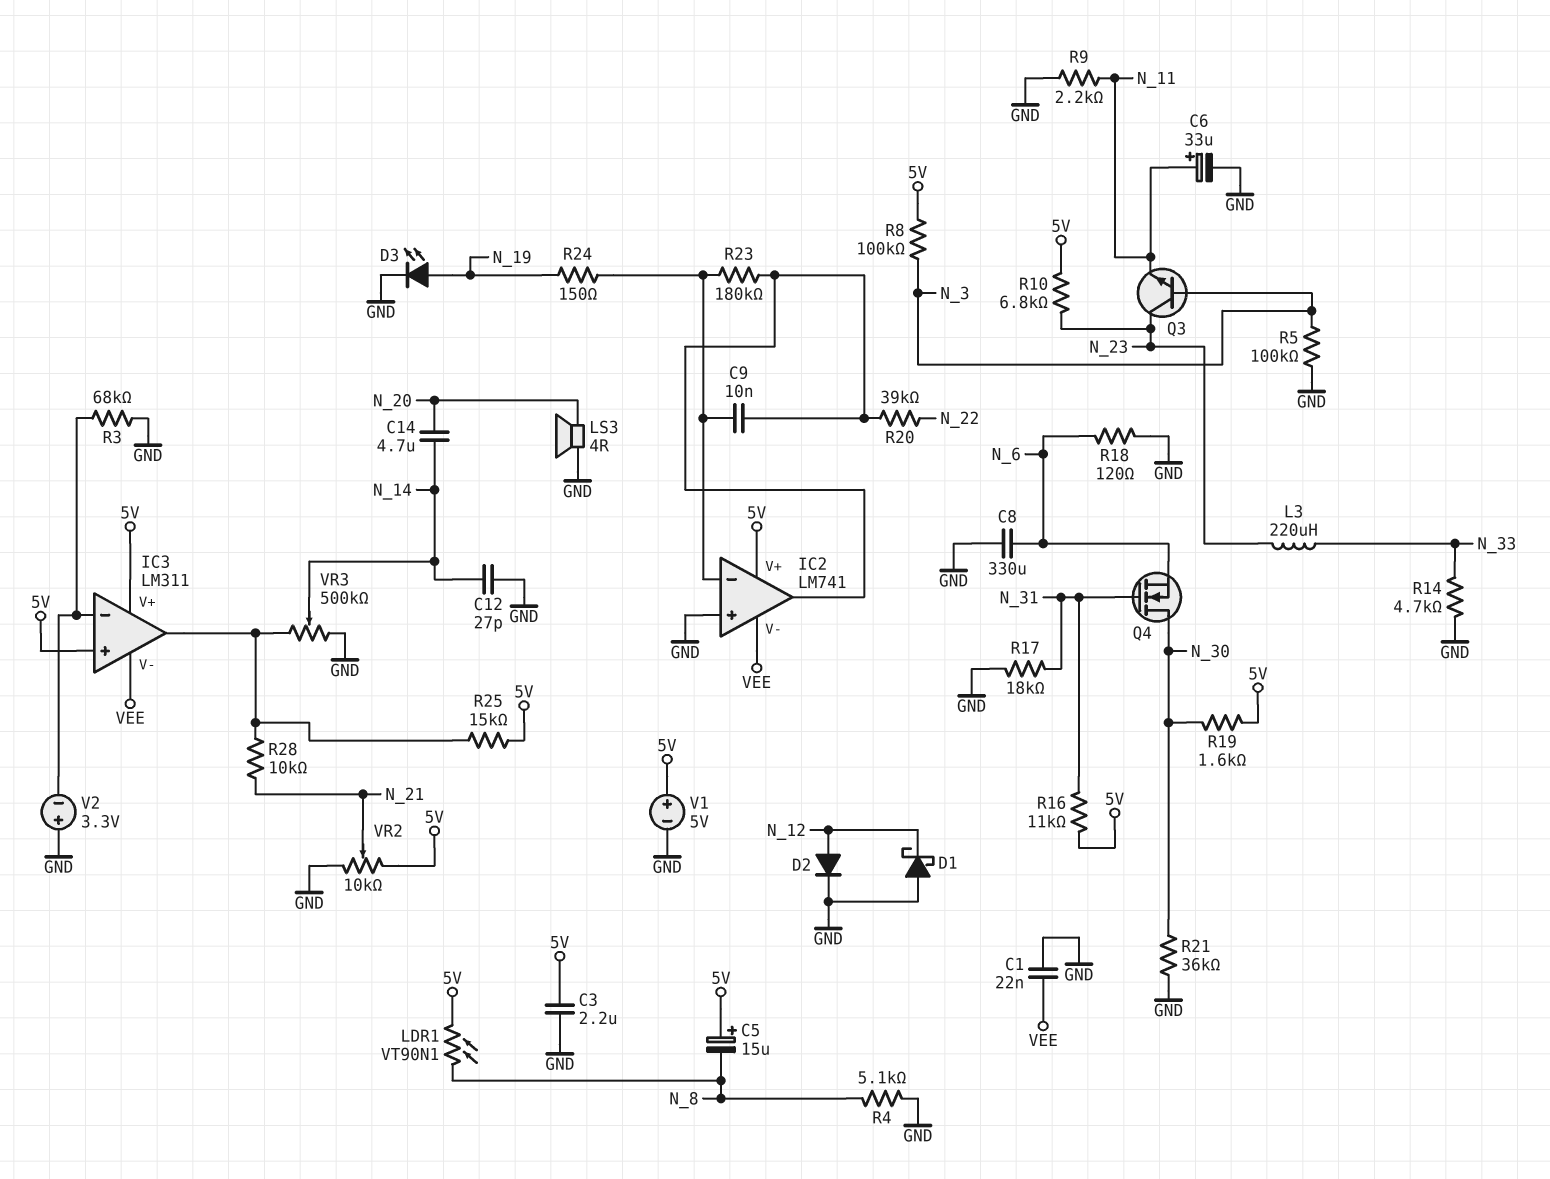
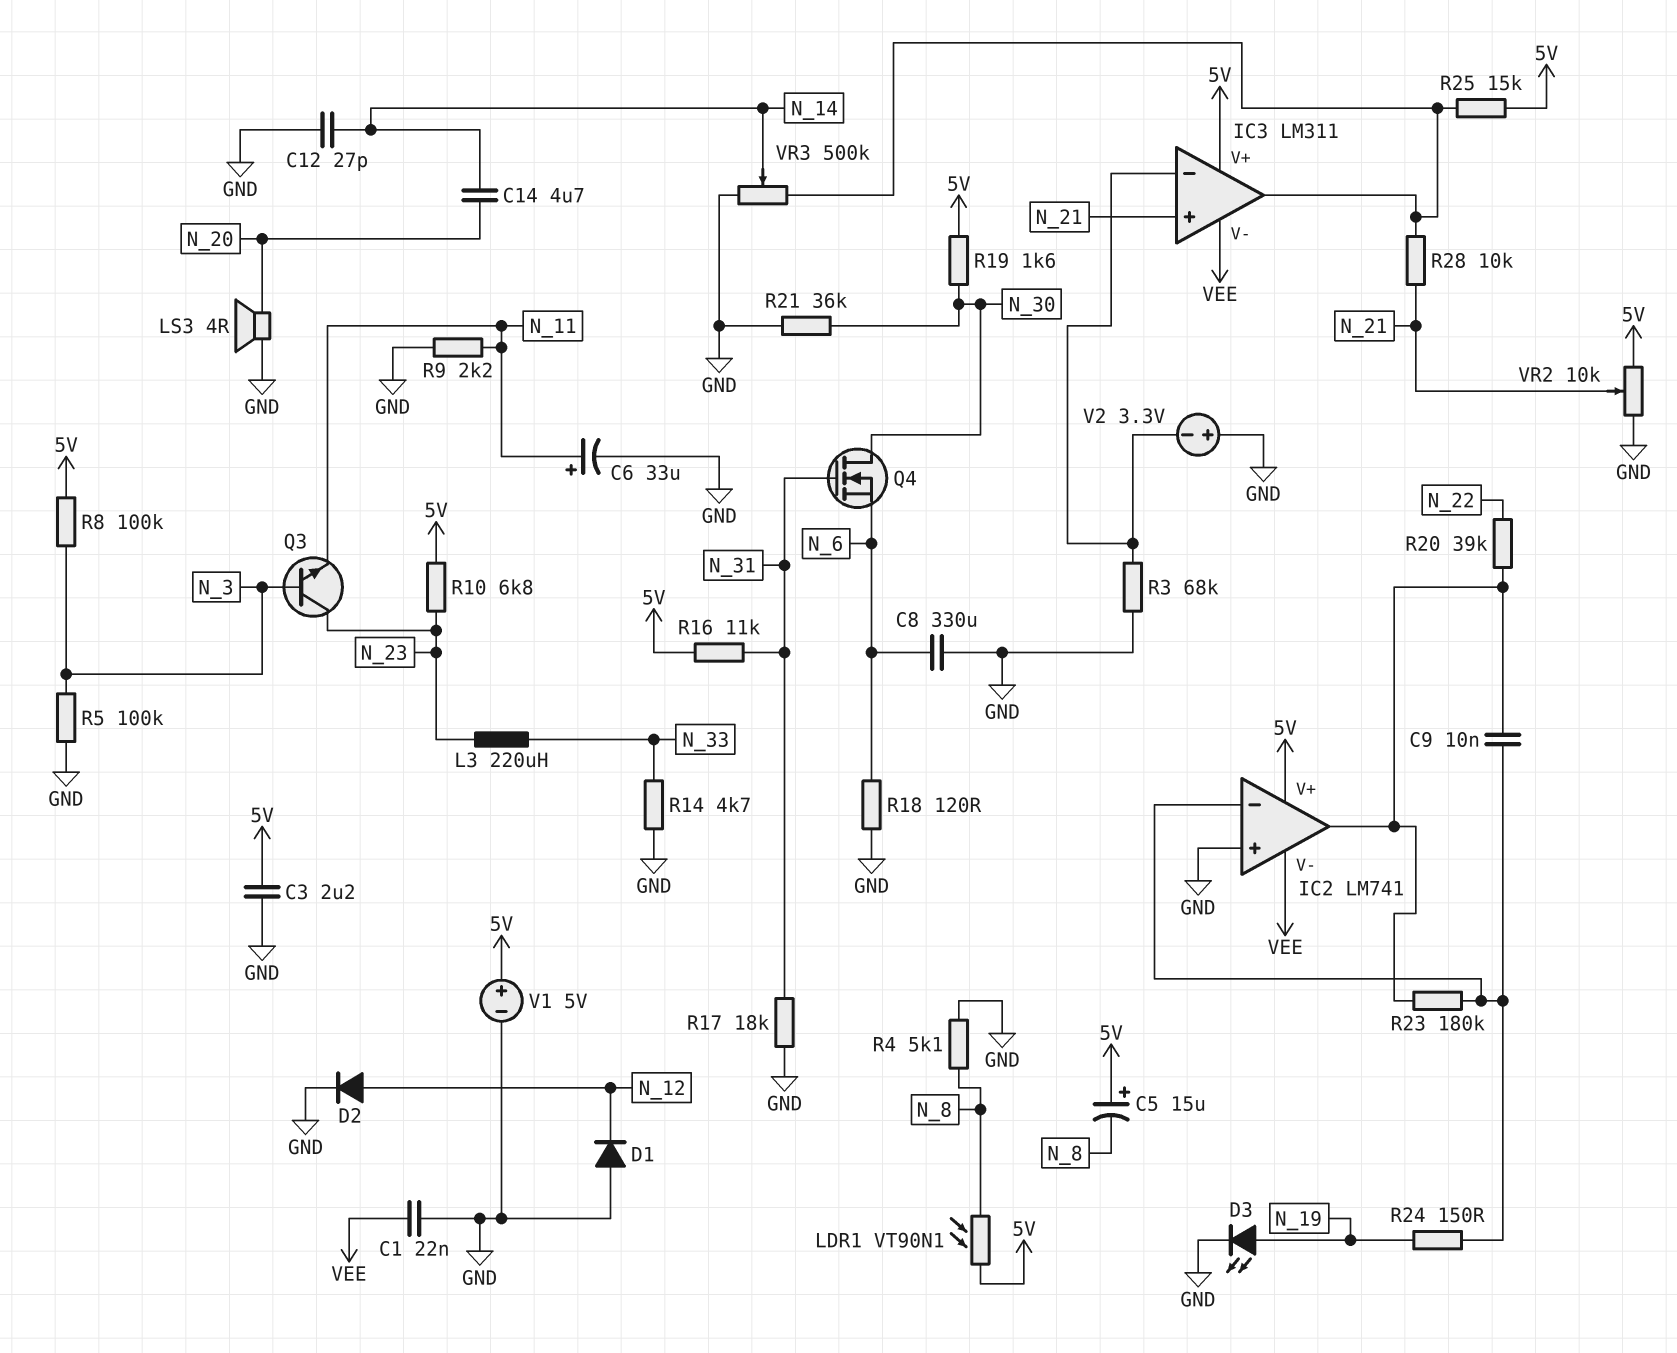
D1: schottky (A GND, K N_12) -> diode (A GND, K N_12)
IC3 pin in+: 5V -> N_21

